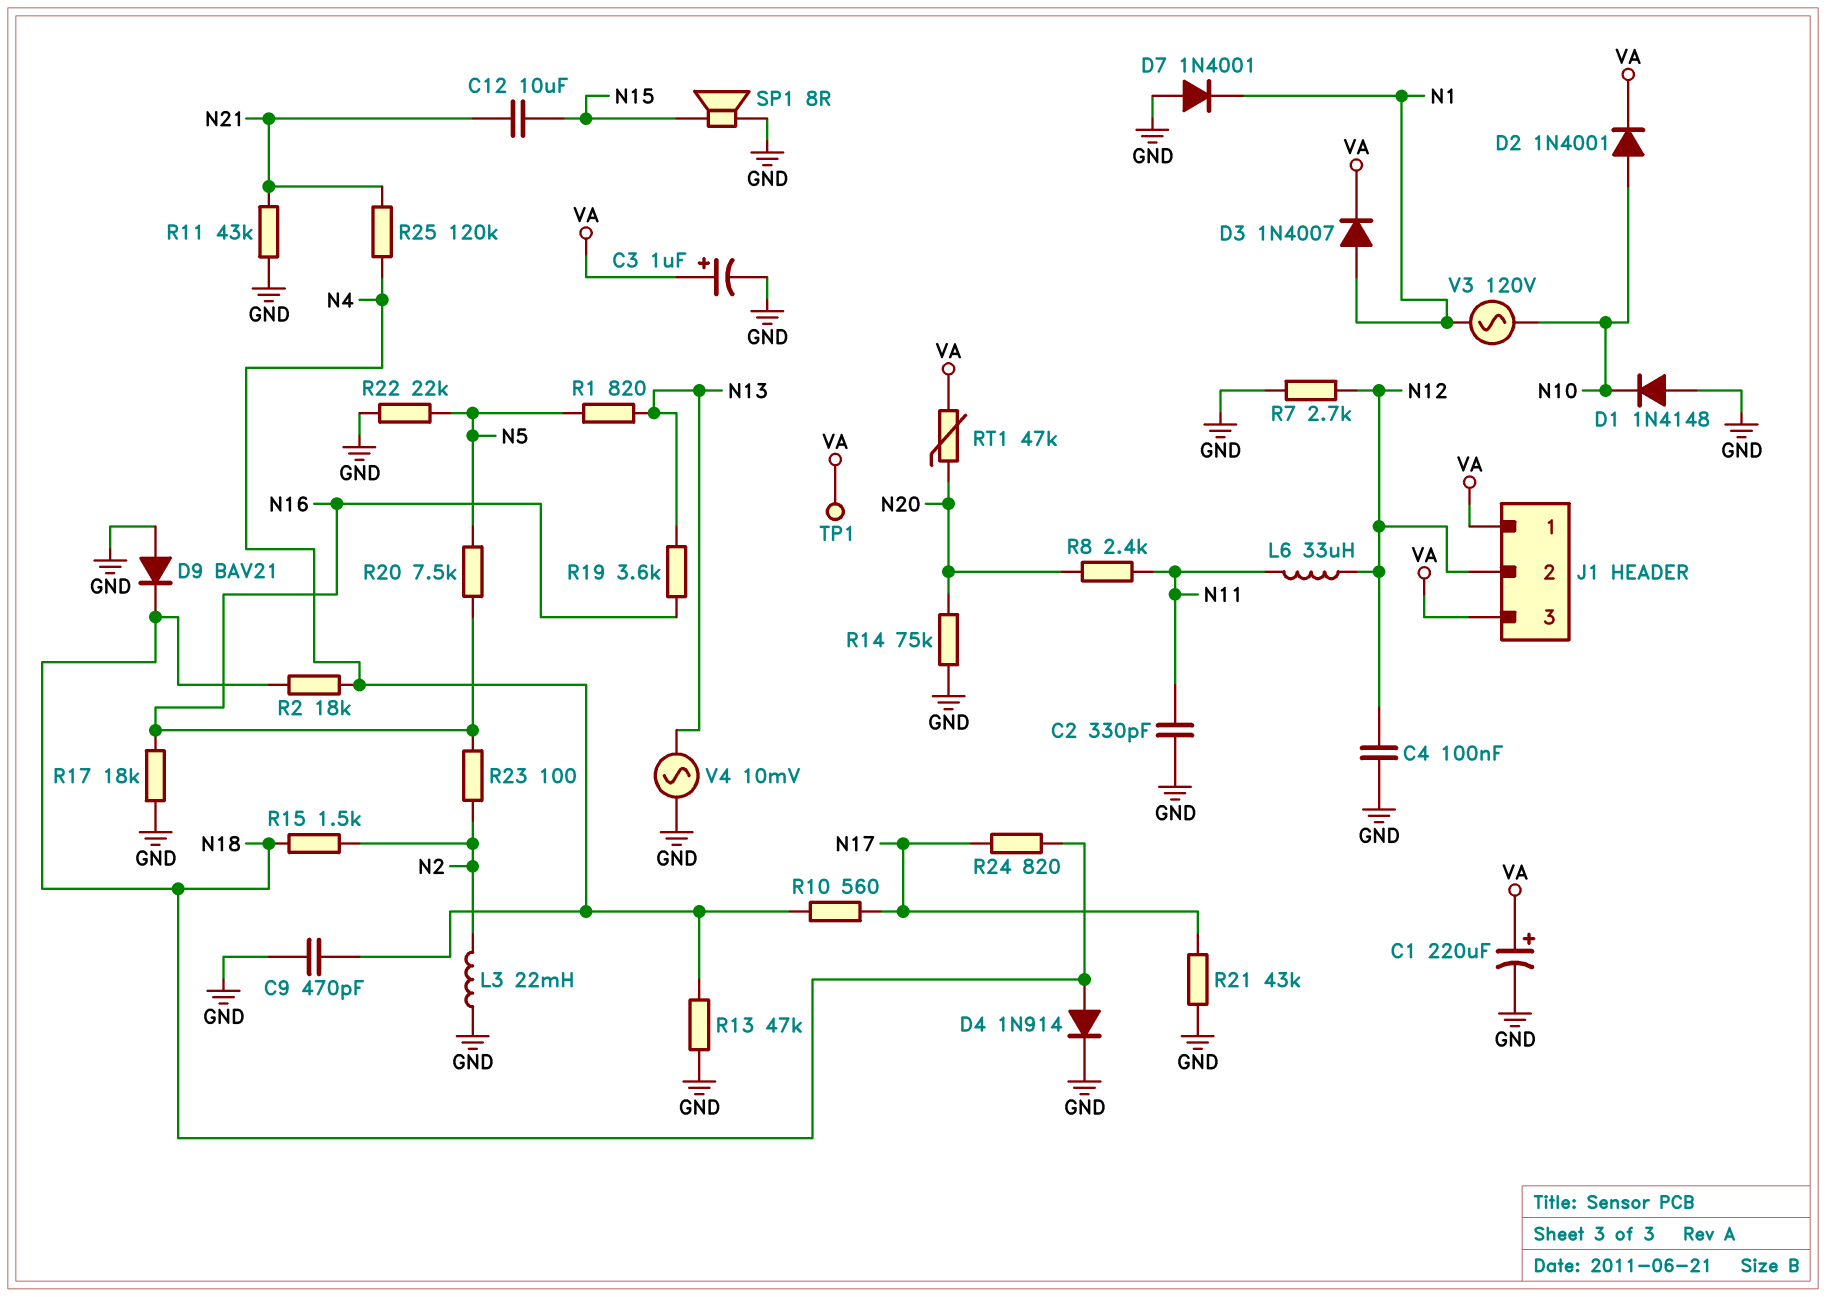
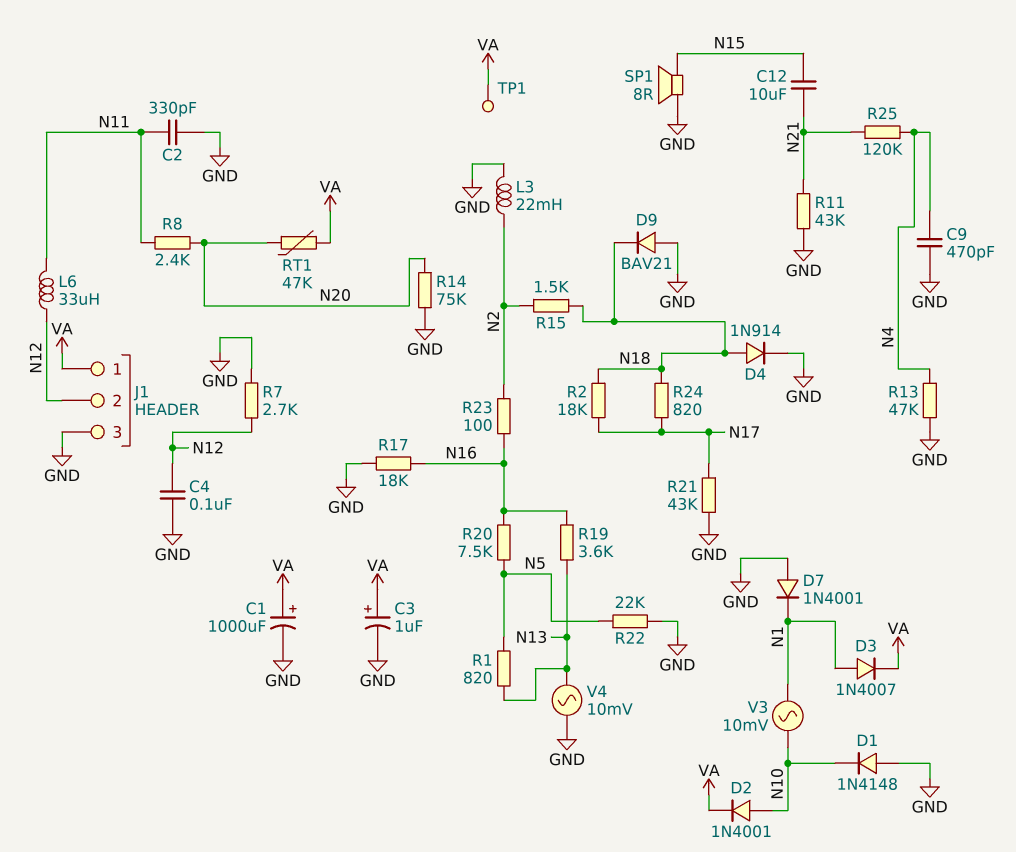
C1: 220uF (plus VA, minus GND) -> 1000uF (plus VA, minus GND)
J1 pin 3: VA -> GND
R2: 18k (N4, N18) -> 18k (N17, N18)
R10: 560 (N4, N17) -> none
V3: AC 120V (N1, N10) -> AC 10mV (N1, N10)

